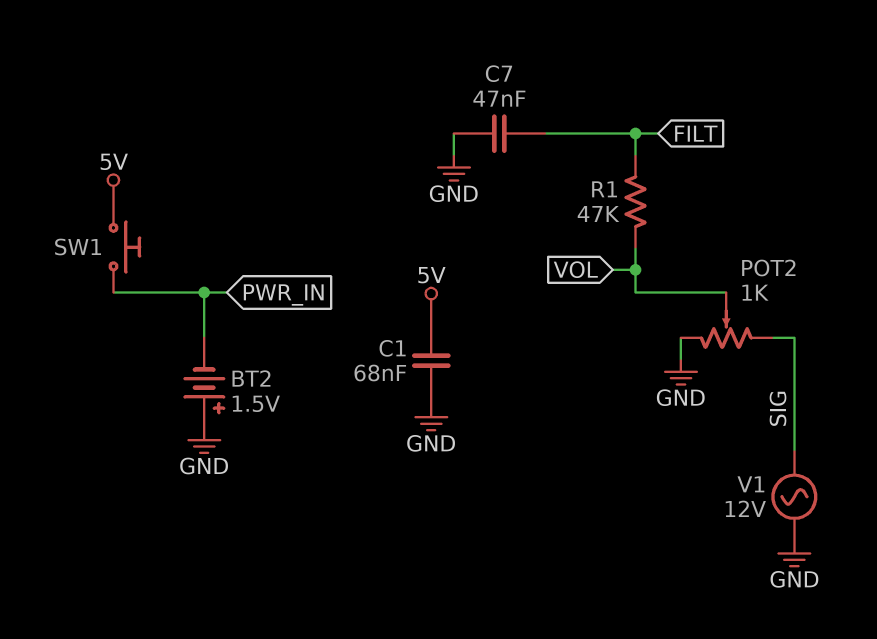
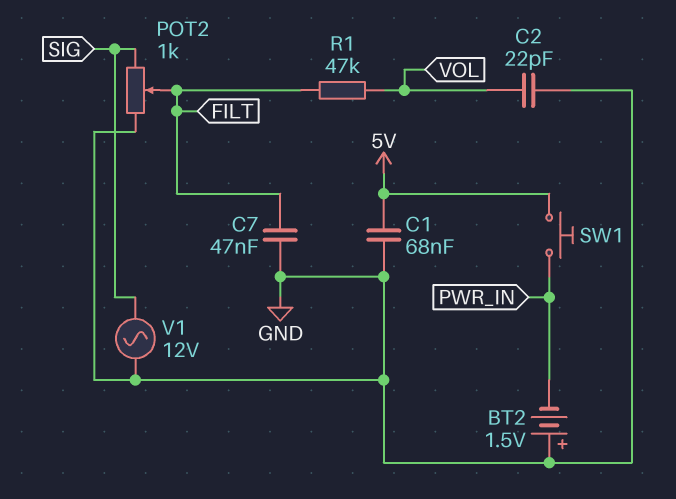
C2: none -> 22pF (GND, VOL)
POT2: 1k (GND, SIG, wiper VOL) -> 1k (GND, SIG, wiper FILT)

